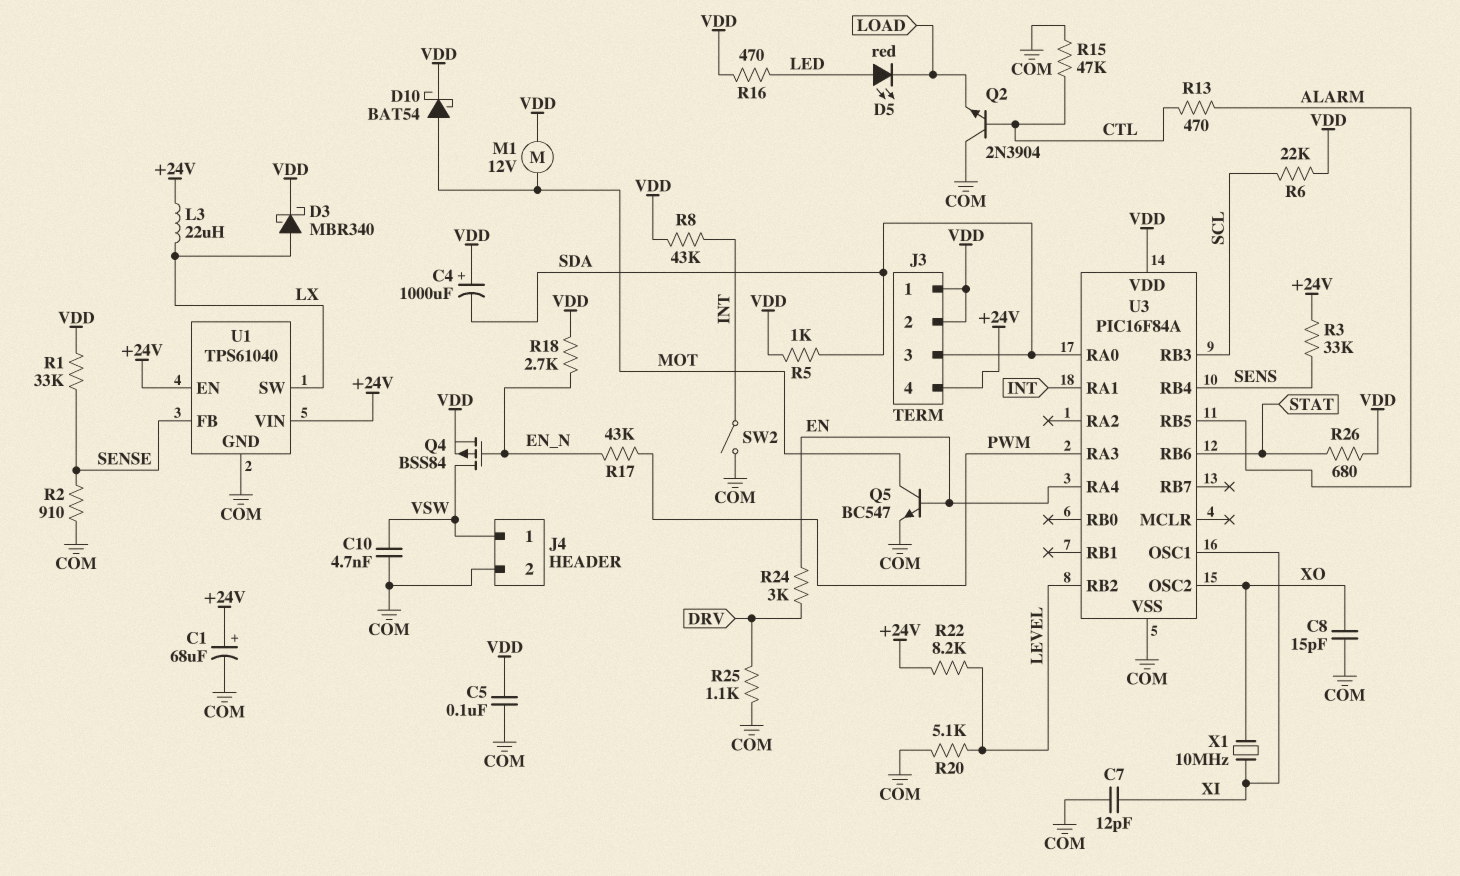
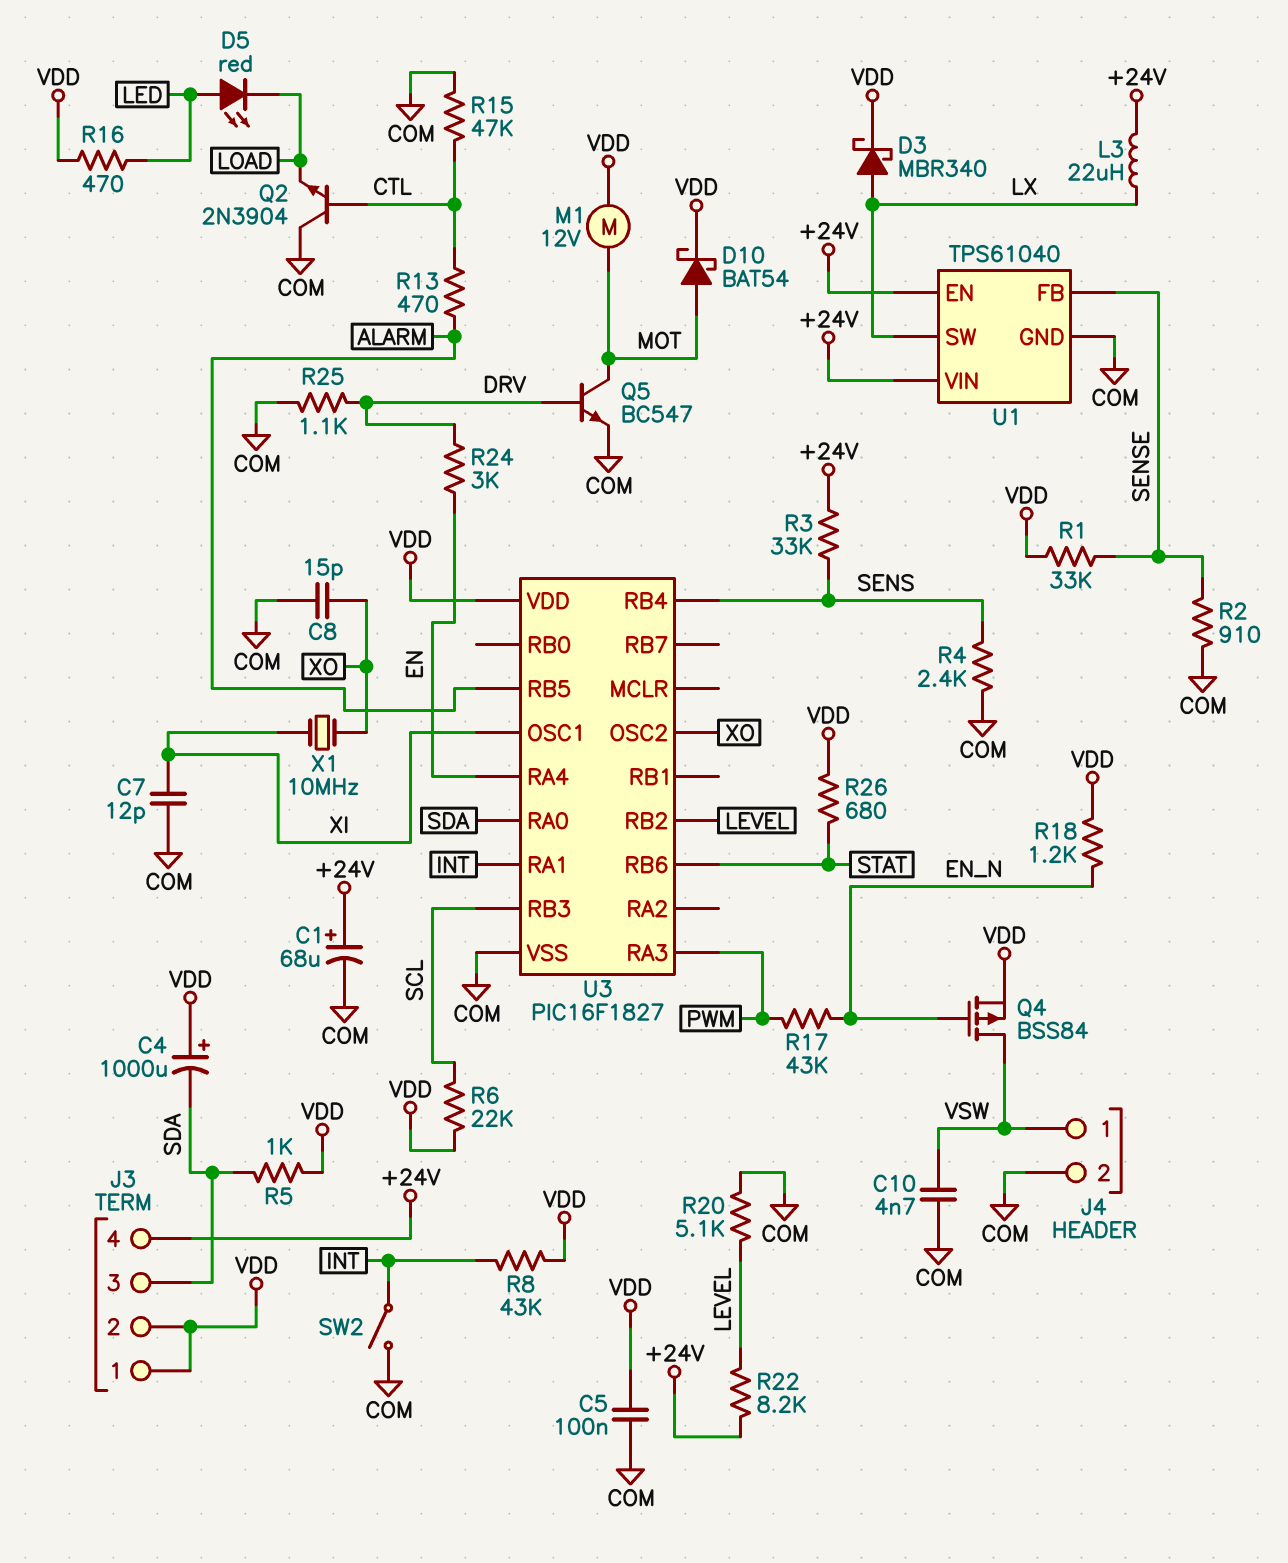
Q5: NPN BC547 (B EN, C MOT, E COM) -> NPN BC547 (B DRV, C MOT, E COM)
R4: none -> 2.4k (COM, SENS)
R18: 2.7k (EN_N, VDD) -> 1.2k (EN_N, VDD)
U3: PIC16F84A -> PIC16F1827

